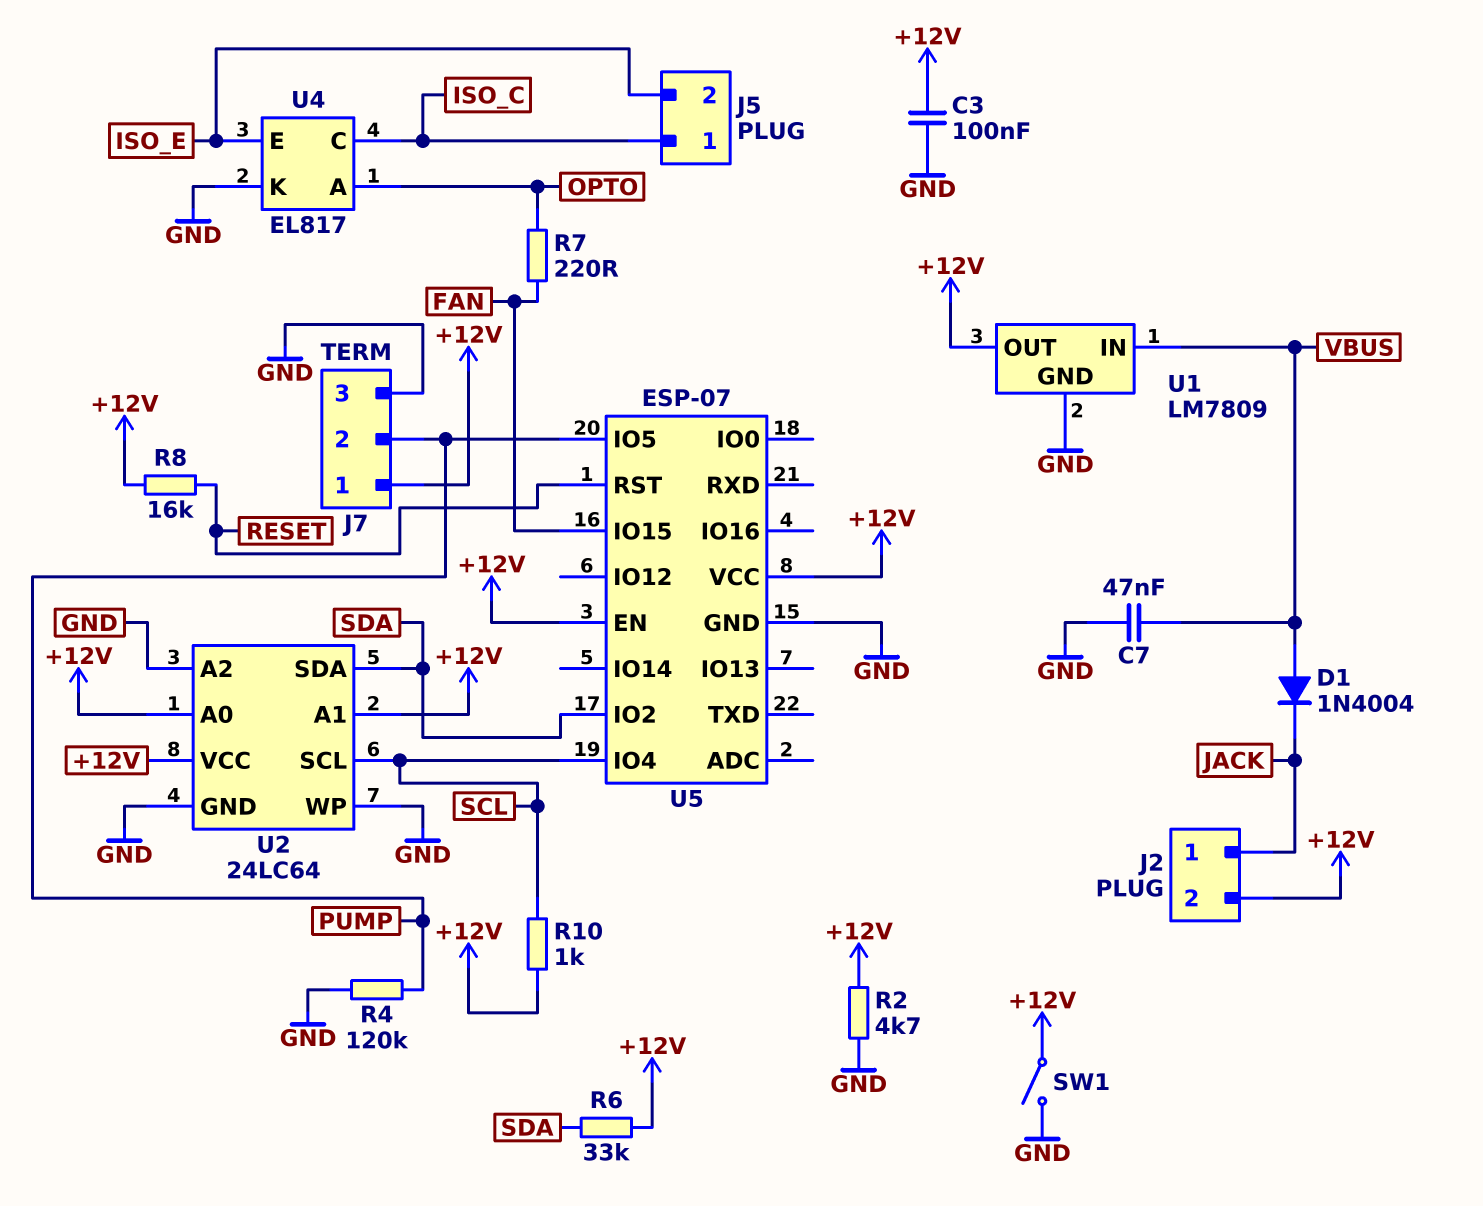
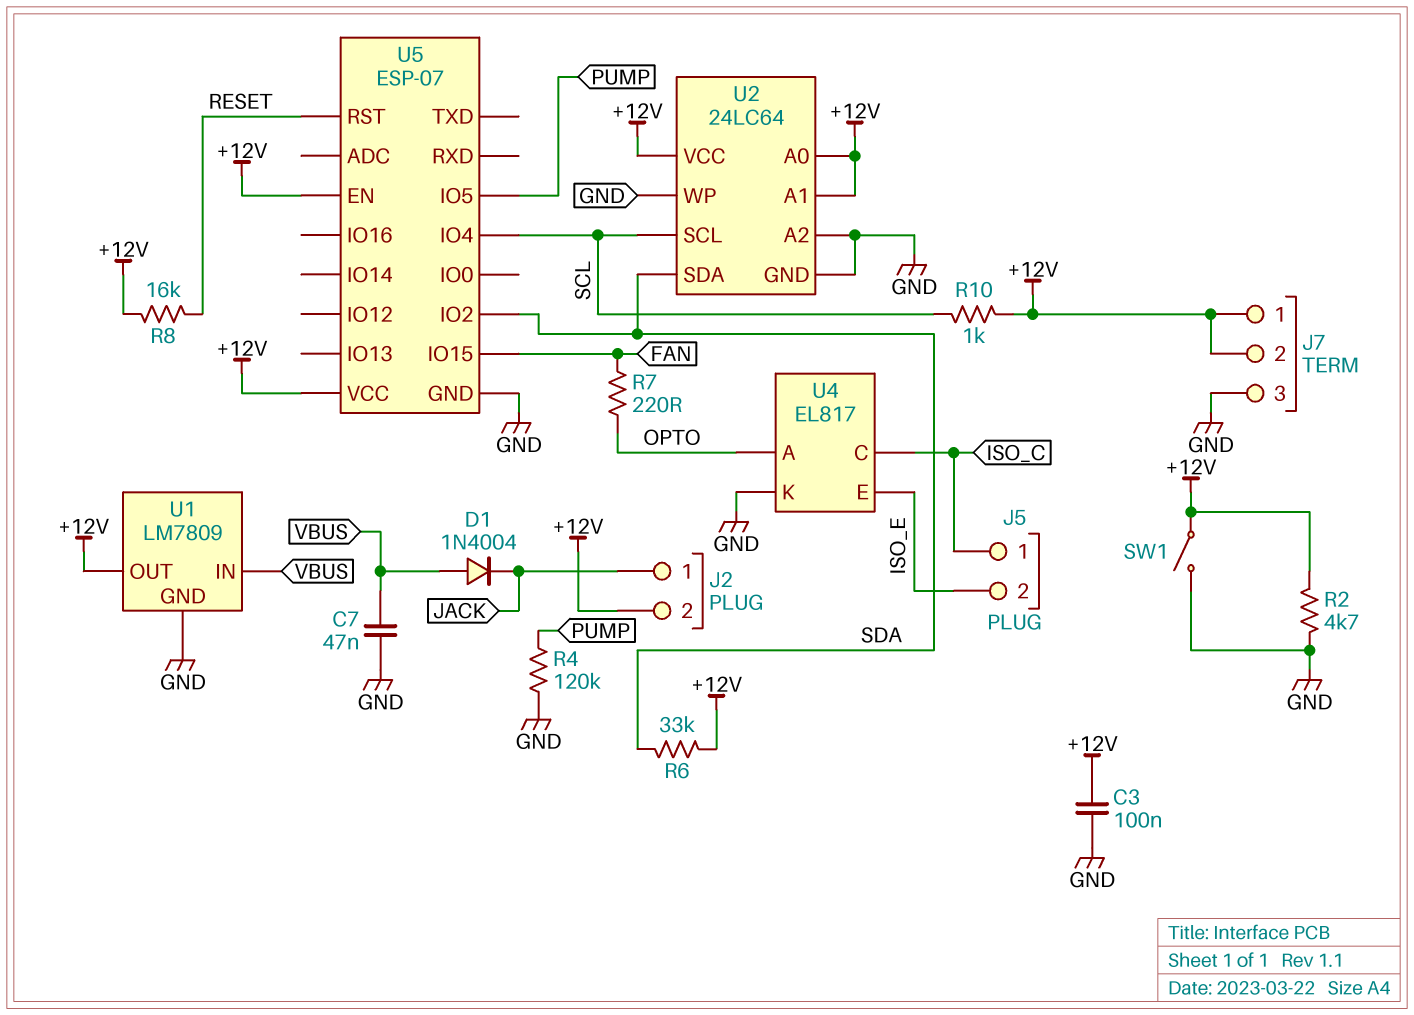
J7 pin 2: PUMP -> +12V

